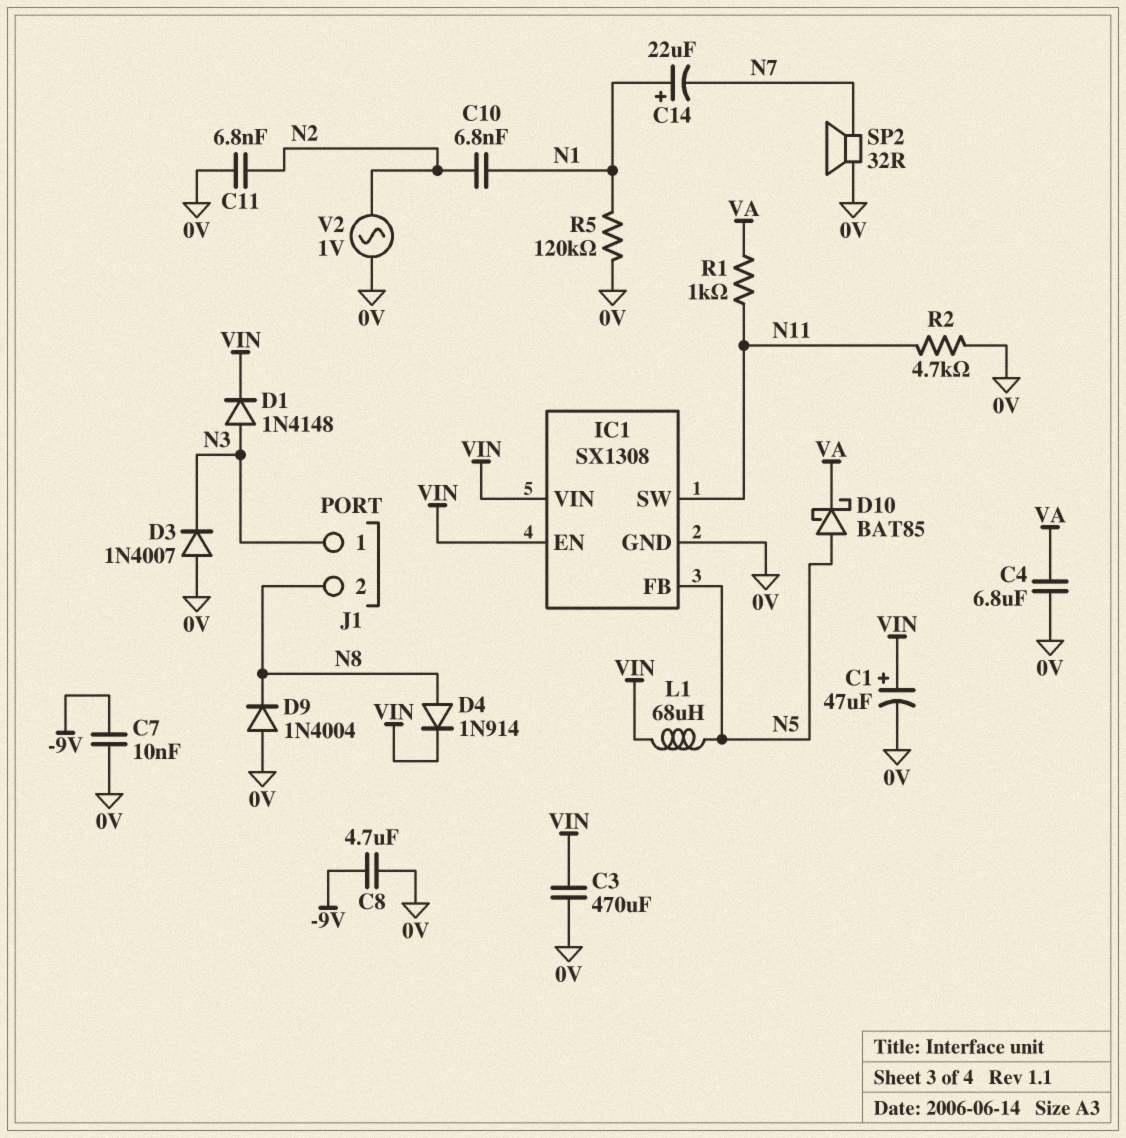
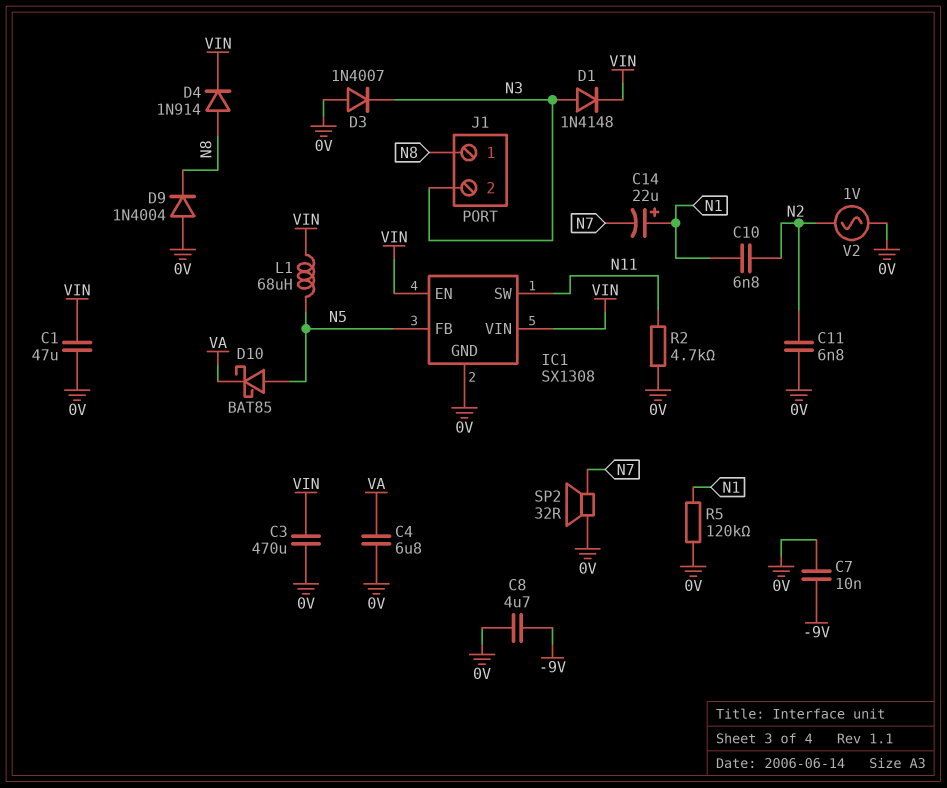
C1: 47uF (plus VIN, minus 0V) -> 47uF (0V, VIN)
J1 pin 1: N3 -> N8
J1 pin 2: N8 -> N3
R1: 1k (N11, VA) -> none

